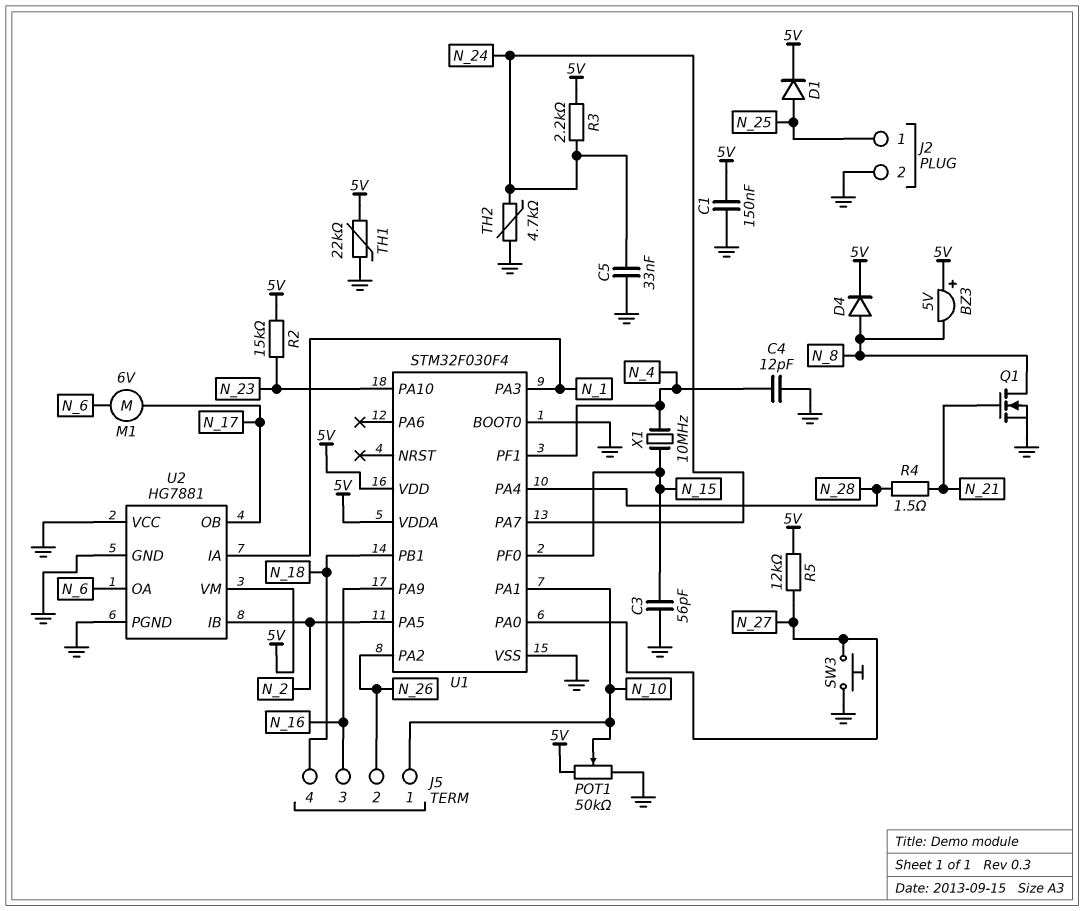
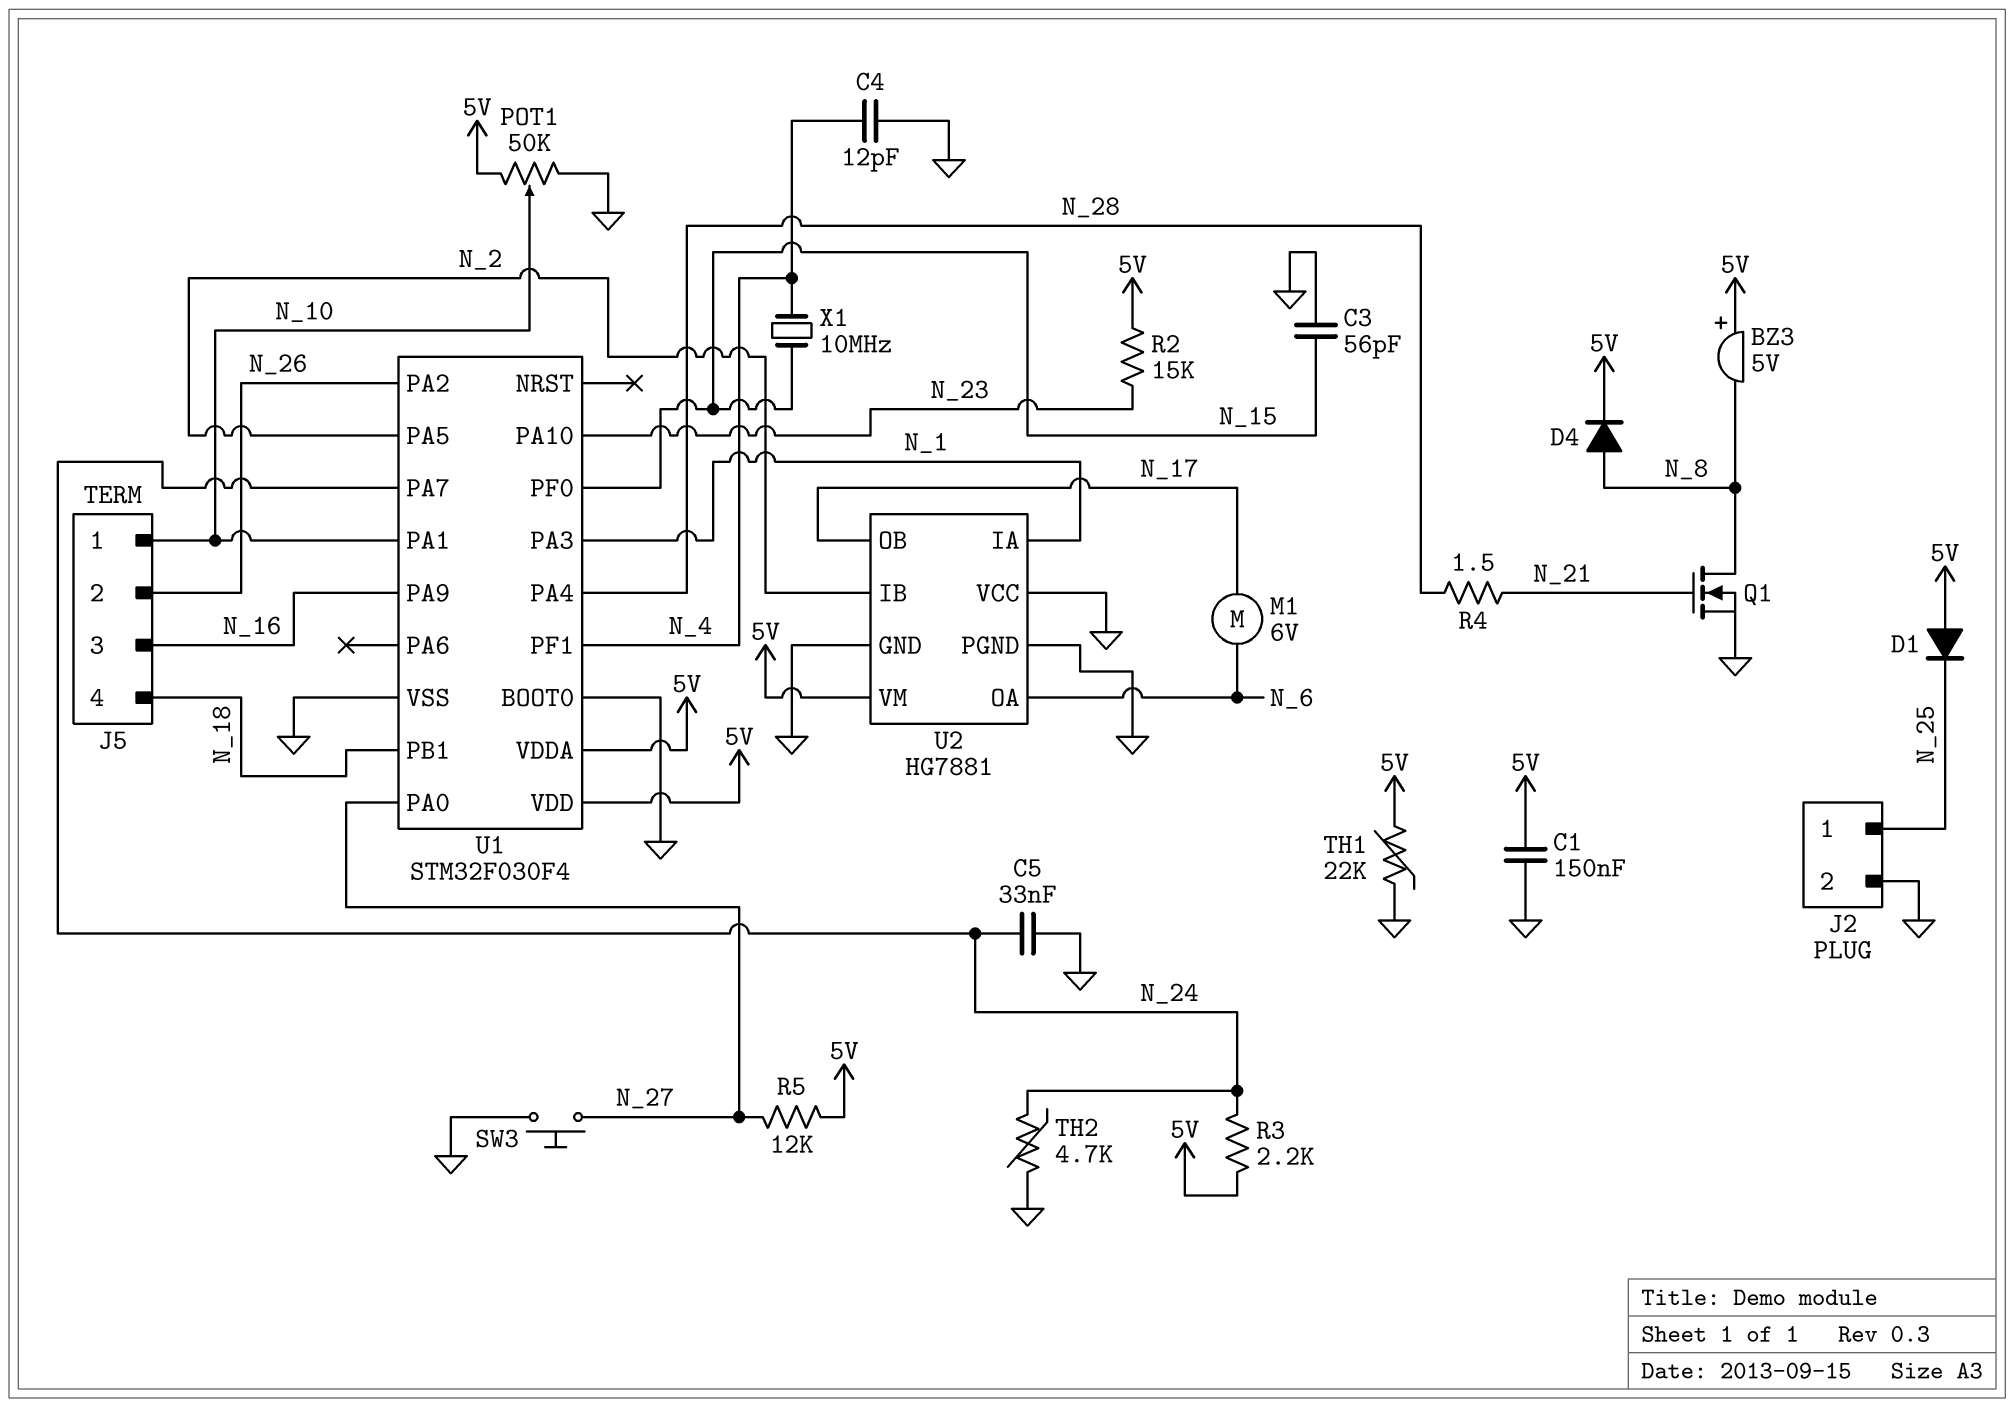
D1: diode (A N_25, K 5V) -> diode (A 5V, K N_25)

